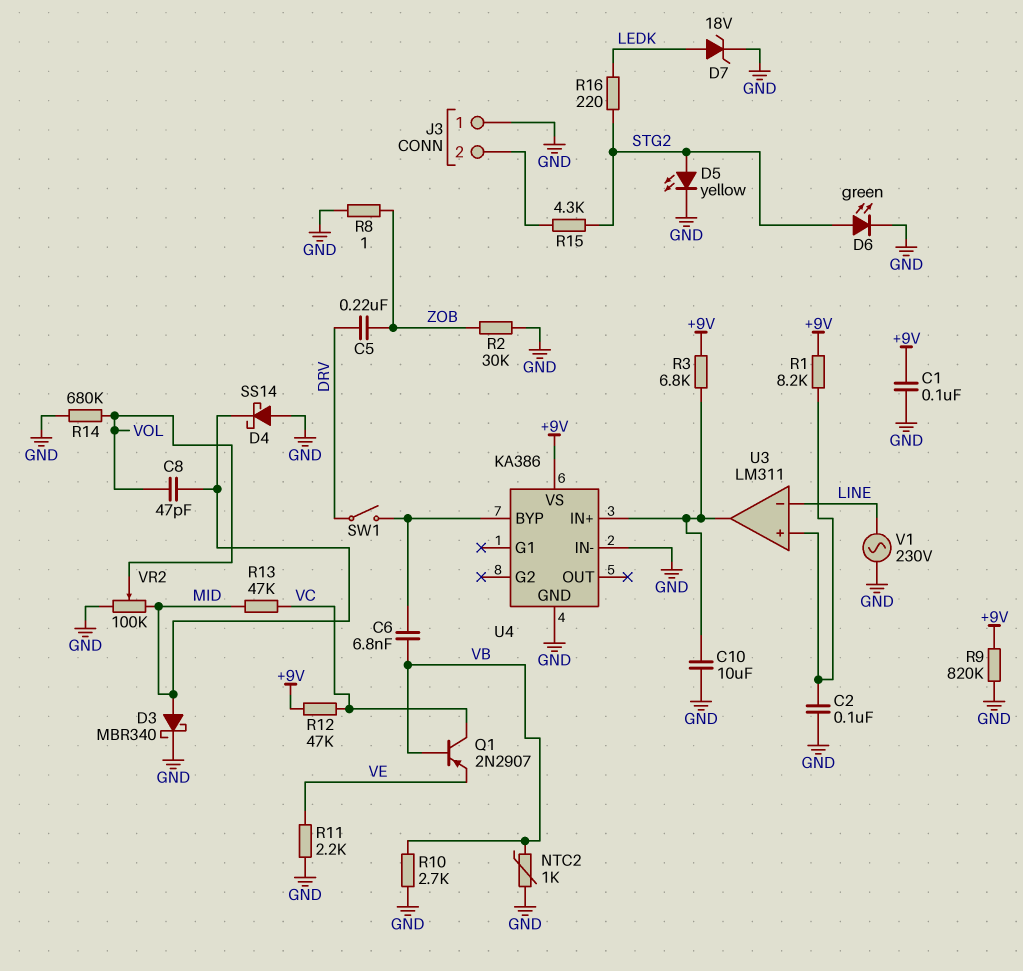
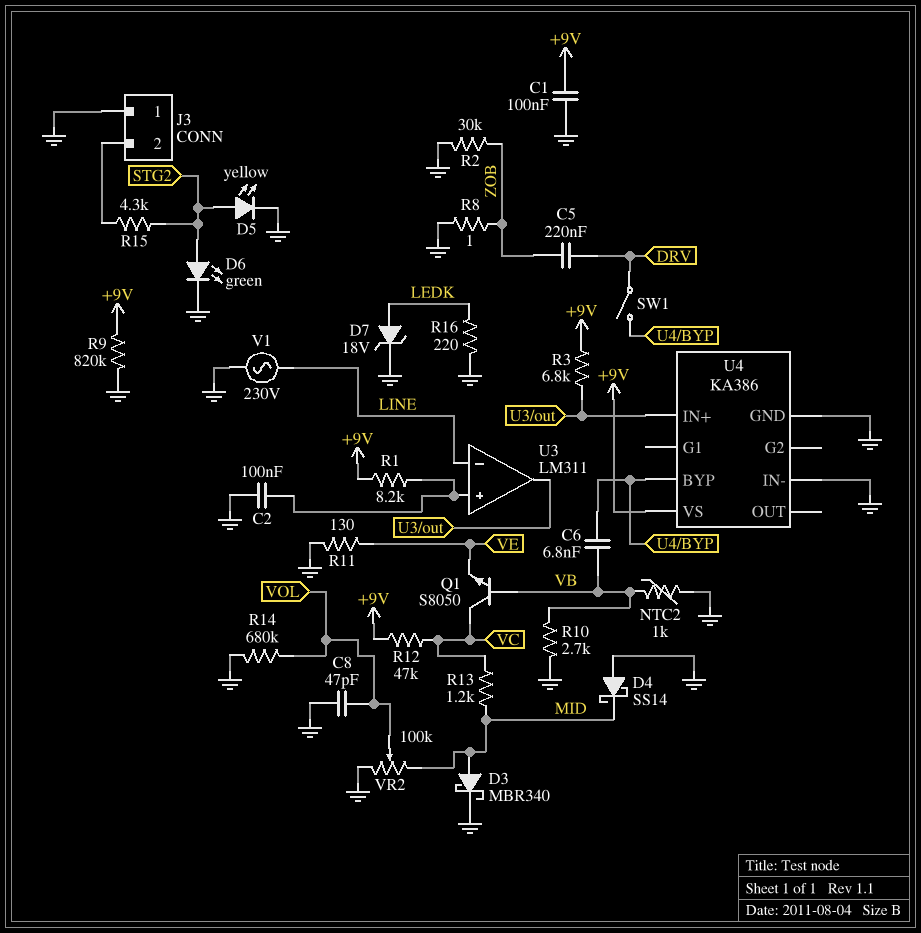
C8: 47pF (MID, VOL) -> 47pF (GND, VOL)
C10: 10uF (GND, U3/out) -> none
Q1: PNP 2N2907 (B VB, C VC, E VE) -> NPN S8050 (B VB, C VC, E VE)
R11: 2.2k (GND, VE) -> 130 (GND, VE)
R13: 47k (MID, VC) -> 1.2k (MID, VC)
R16: 220 (LEDK, STG2) -> 220 (GND, LEDK)

